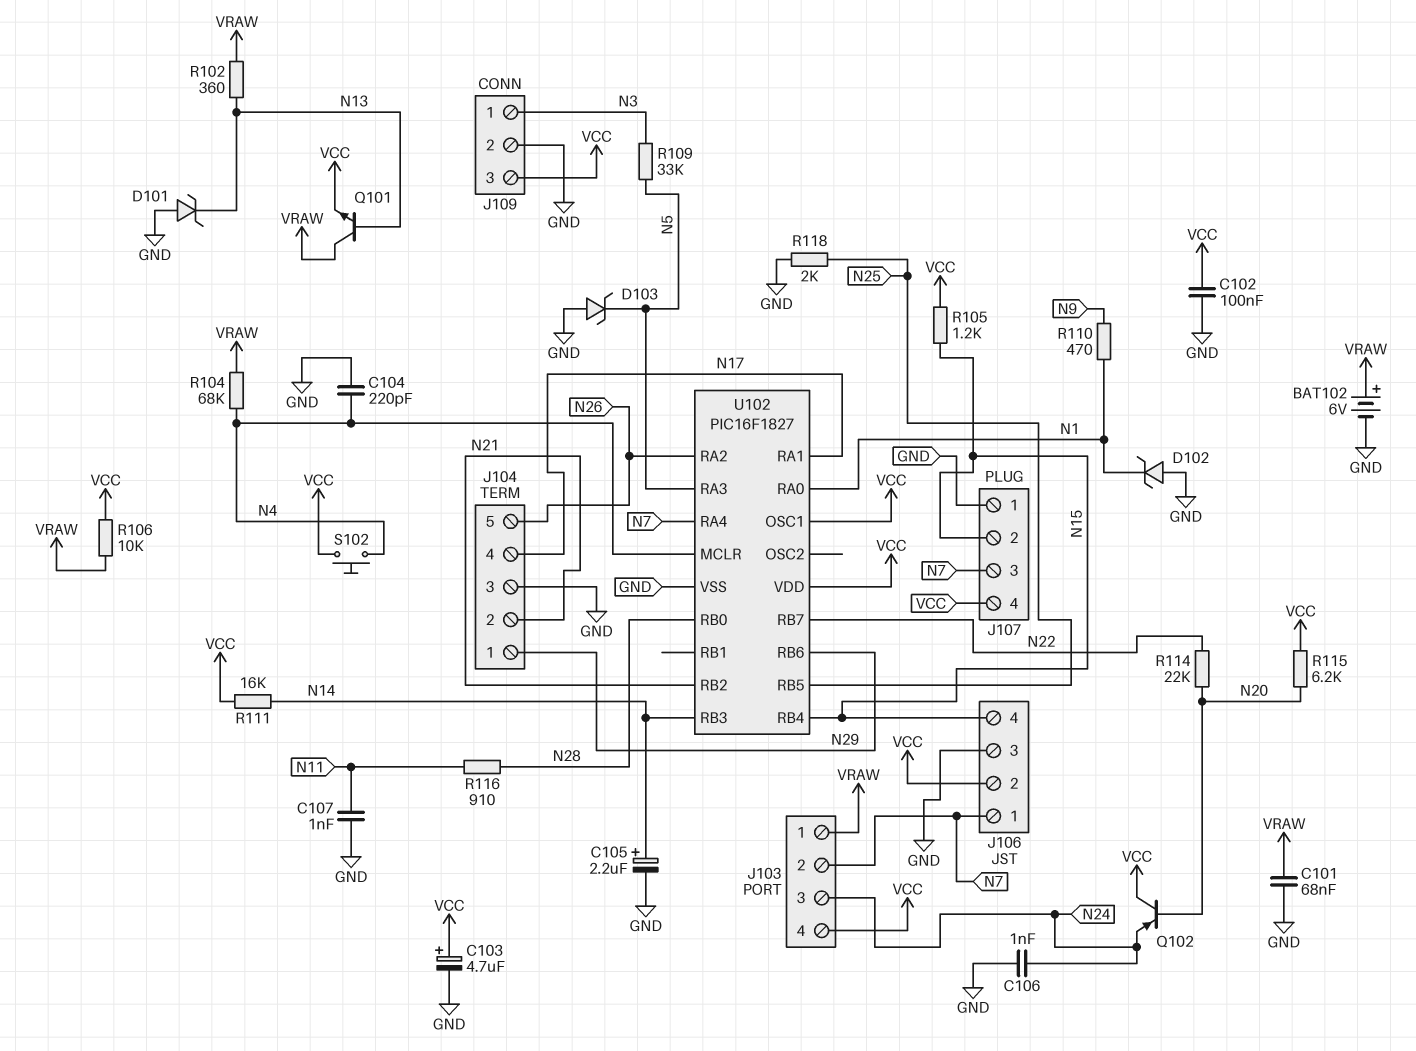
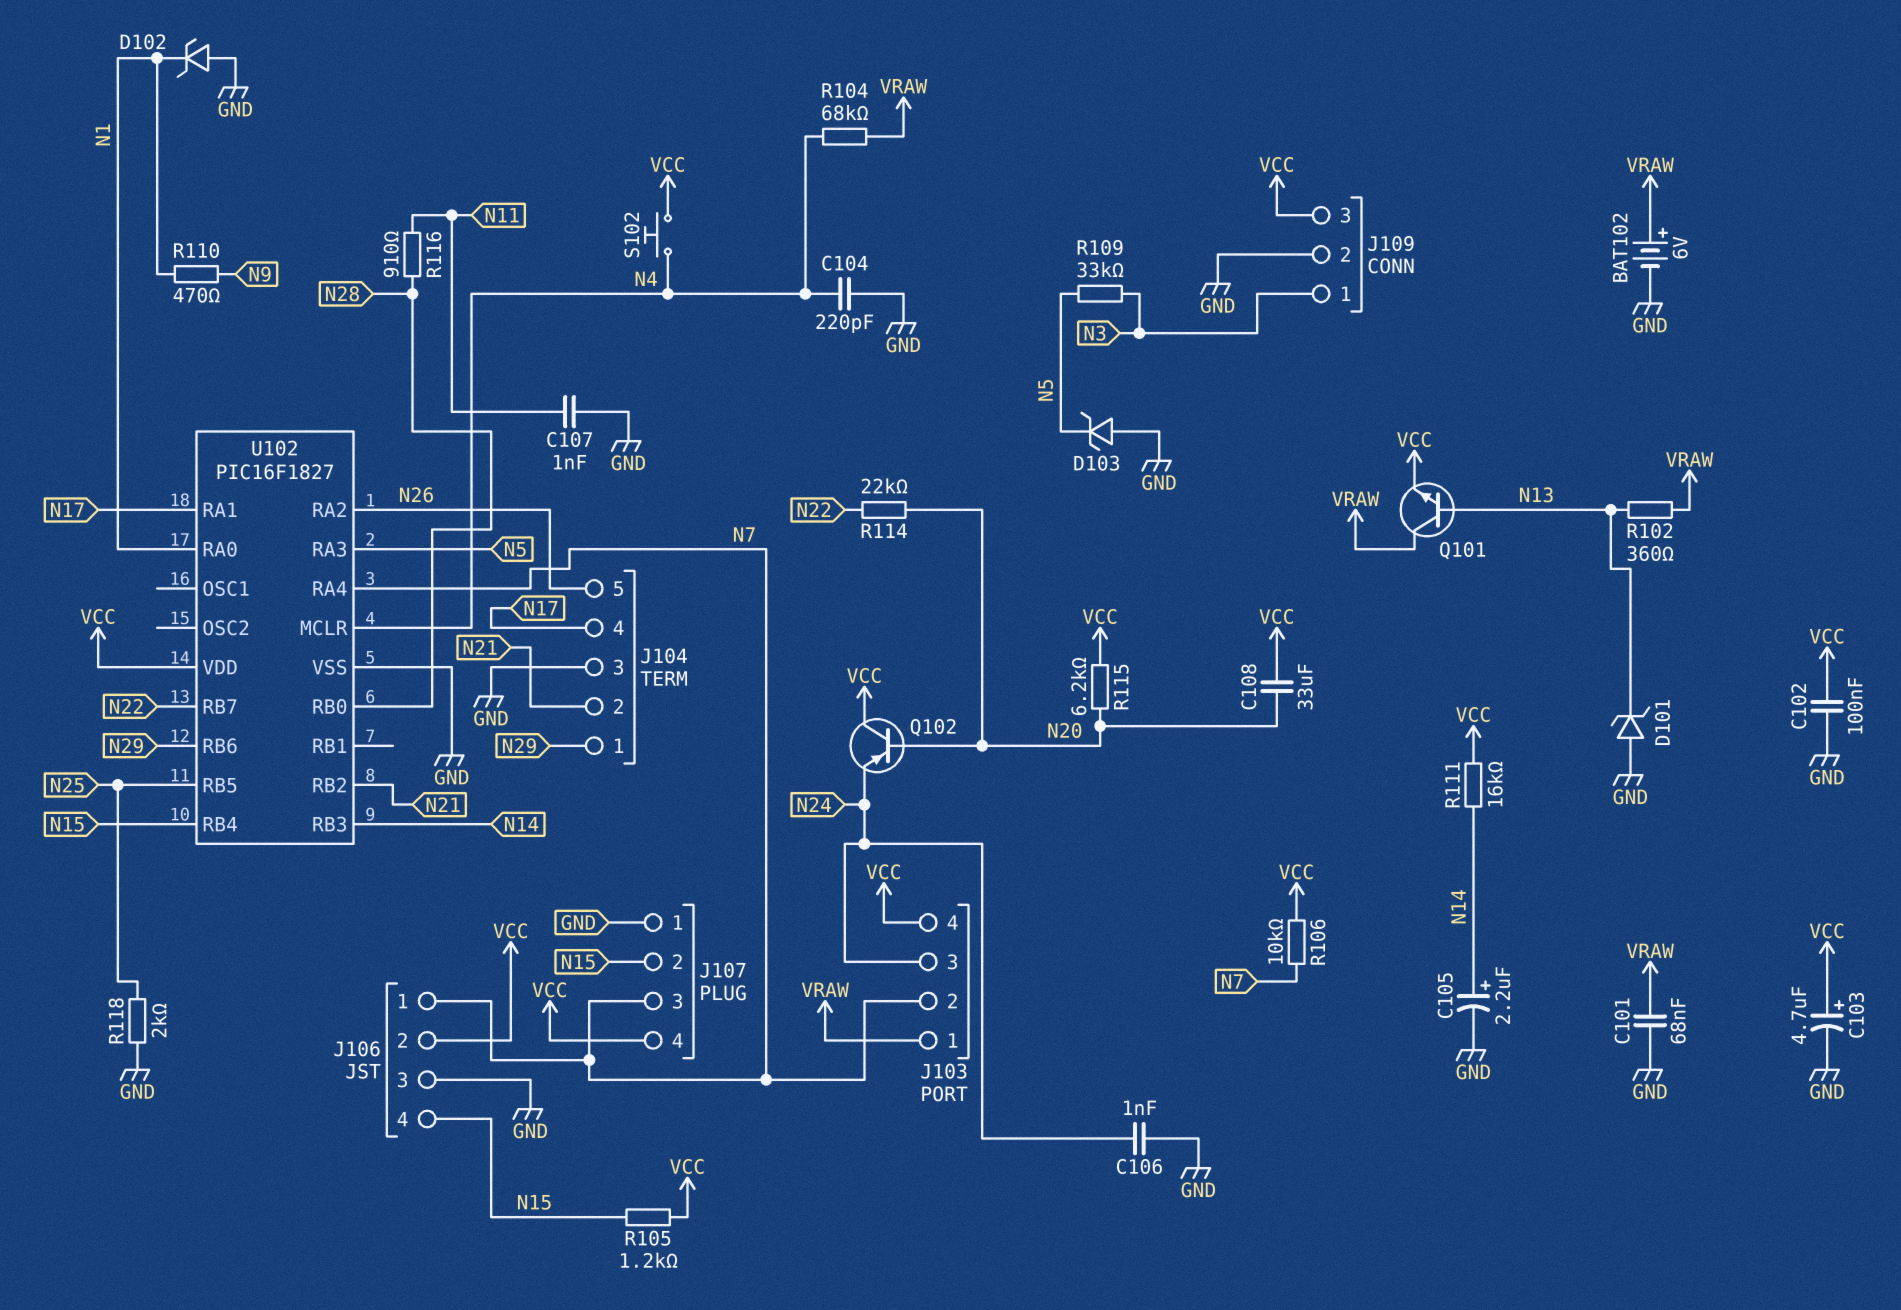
C108: none -> 33uF (N20, VCC)
R106: 10k (VCC, VRAW) -> 10k (N7, VCC)
U102 pin OSC1: VCC -> none

